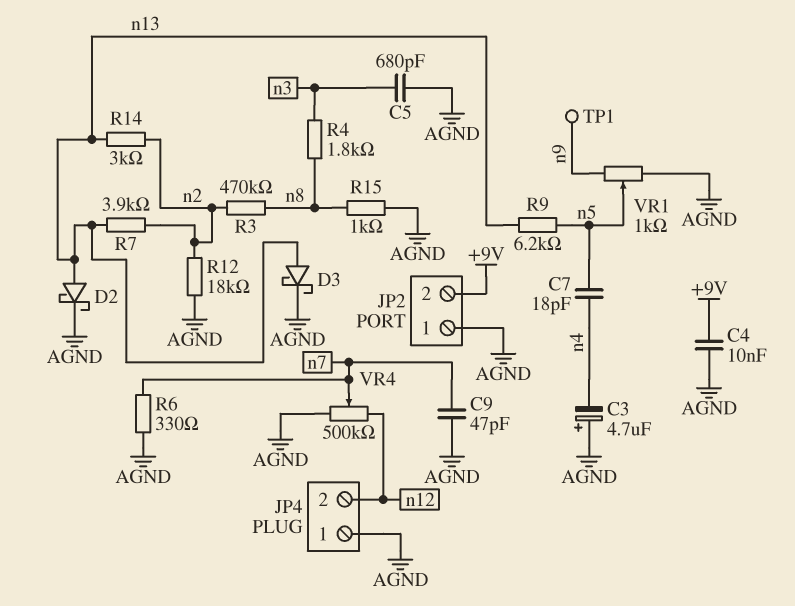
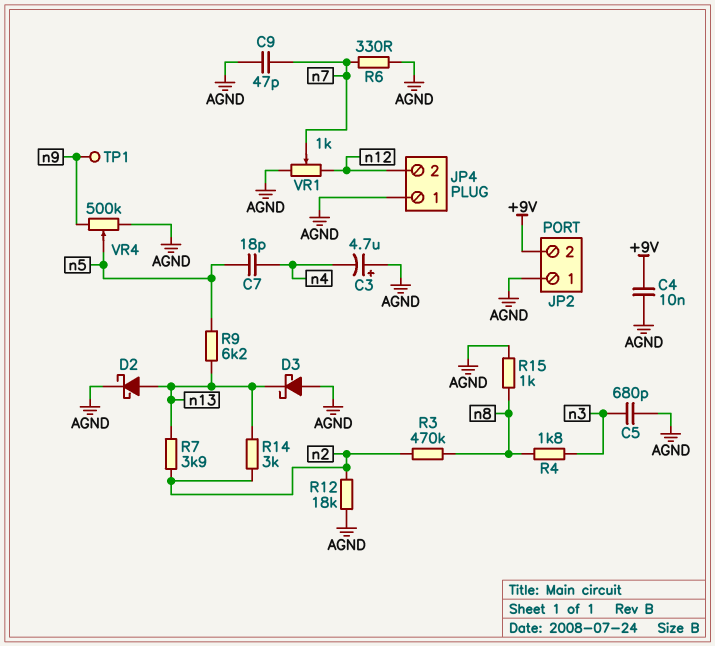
D3: schottky (A n13, K AGND) -> schottky (A AGND, K n13)
VR1: 1k (AGND, n9, wiper n5) -> 1k (AGND, n12, wiper n7)
VR4: 500k (AGND, n12, wiper n7) -> 500k (AGND, n9, wiper n5)

